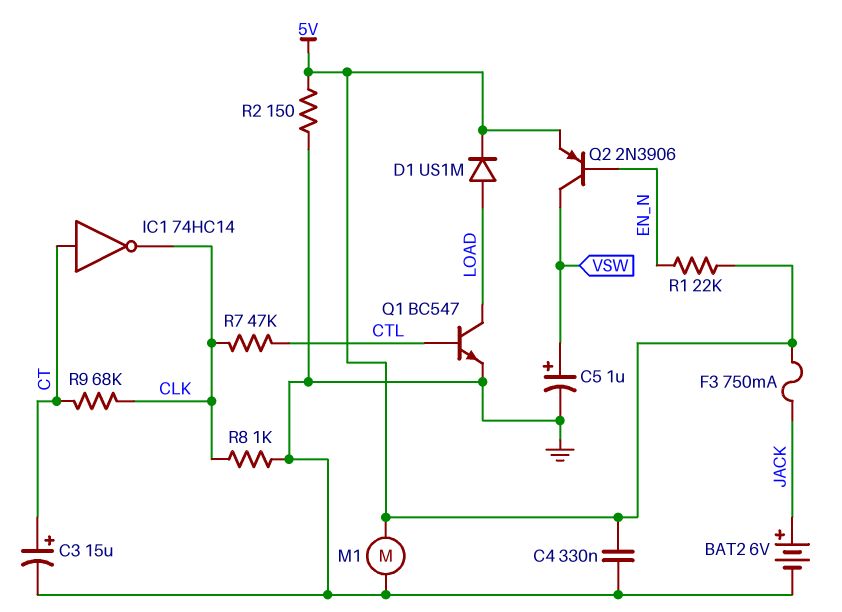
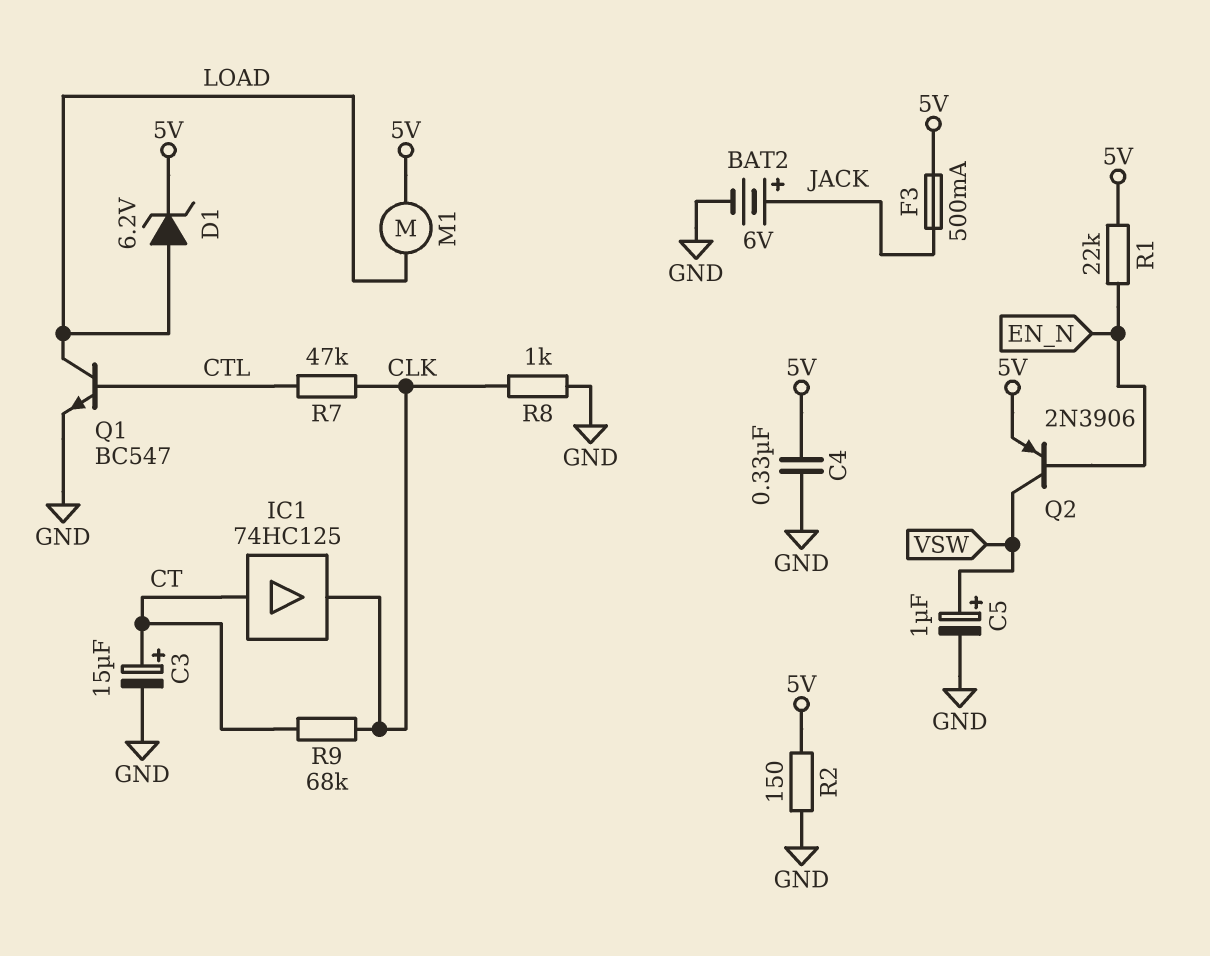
D1: diode US1M (A LOAD, K 5V) -> zener 6.2V (A LOAD, K 5V)
F3: 750mA (5V, JACK) -> 500mA (5V, JACK)
IC1: NOT 74HC14 (in CT, out CLK) -> buffer 74HC125 (in CT, out CLK)
M1: motor (5V, GND) -> motor (5V, LOAD)

